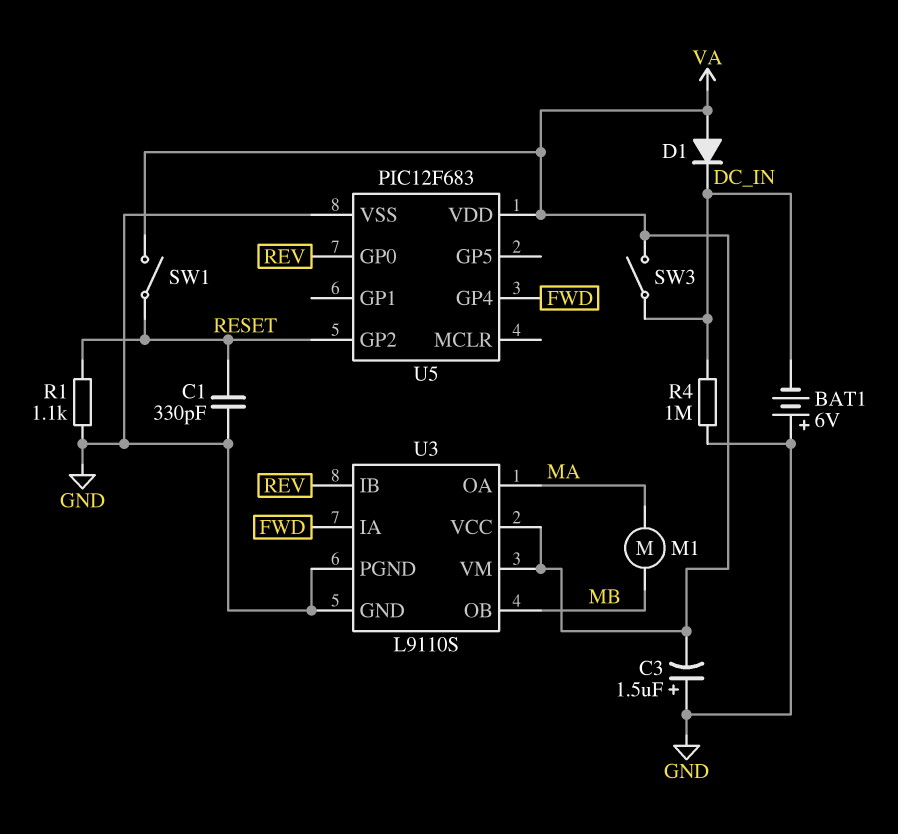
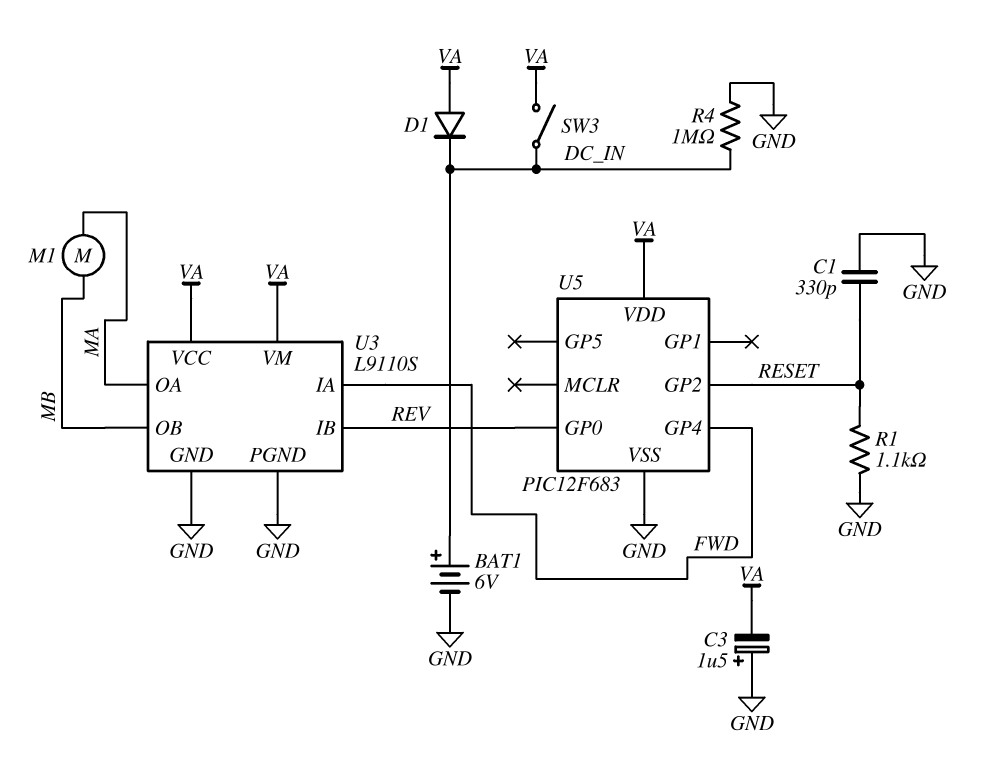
BAT1: 6V (plus GND, minus DC_IN) -> 6V (plus DC_IN, minus GND)
SW1: switch (RESET, VA) -> none

